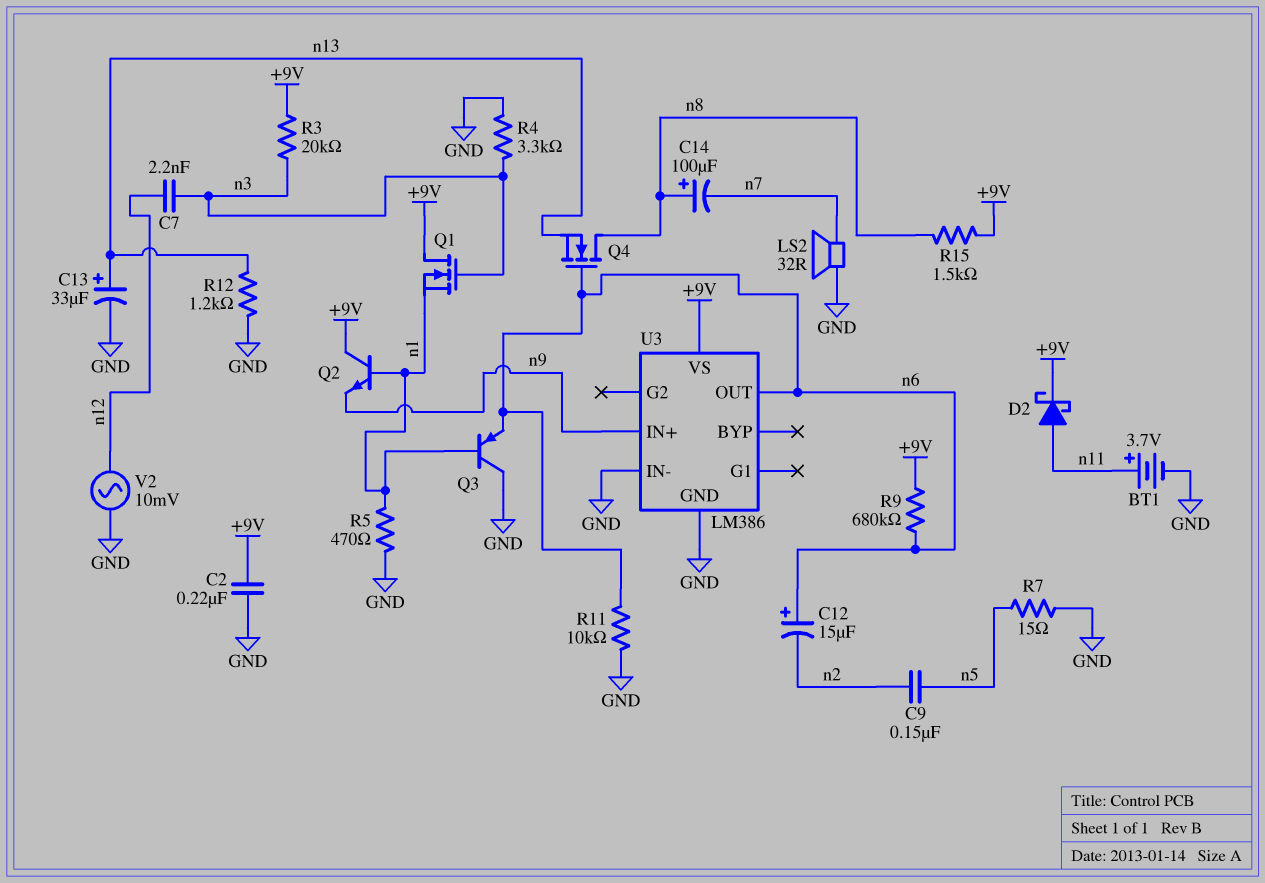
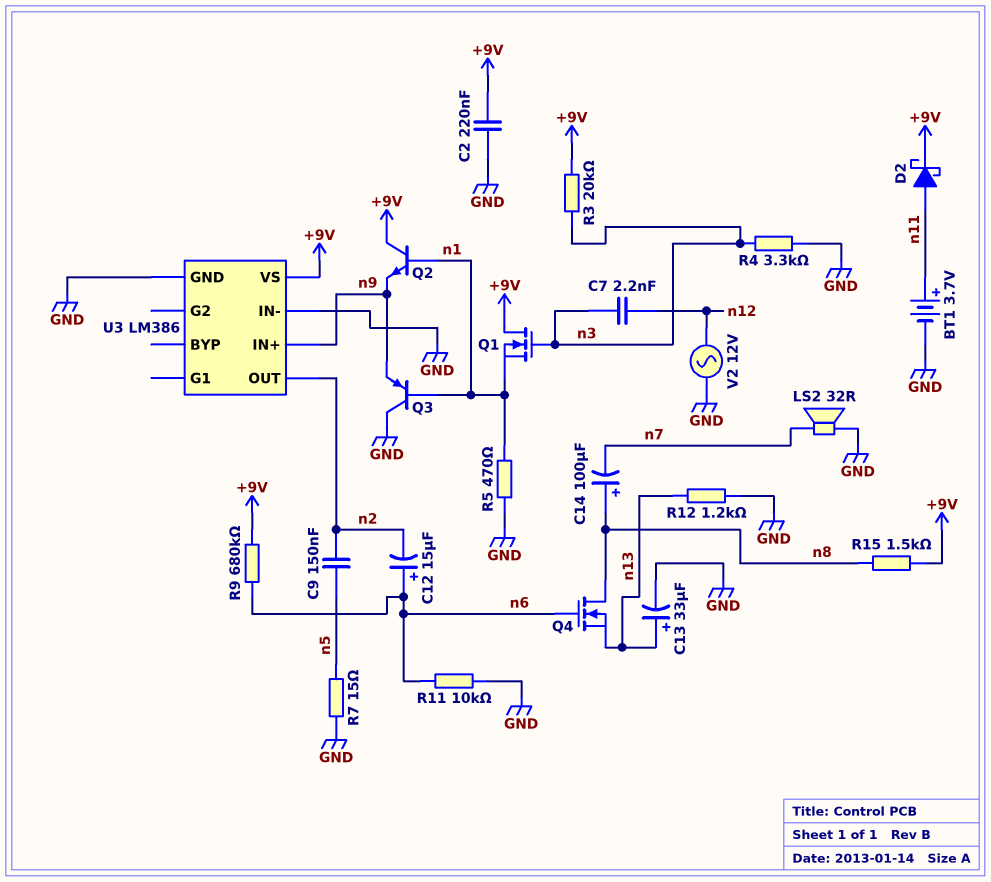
Q3: PNP (B n1, C GND, E n6) -> PNP (B n1, C GND, E n9)
U3 pin OUT: n6 -> n2
V2: AC 10mV (GND, n12) -> AC 12V (GND, n12)

